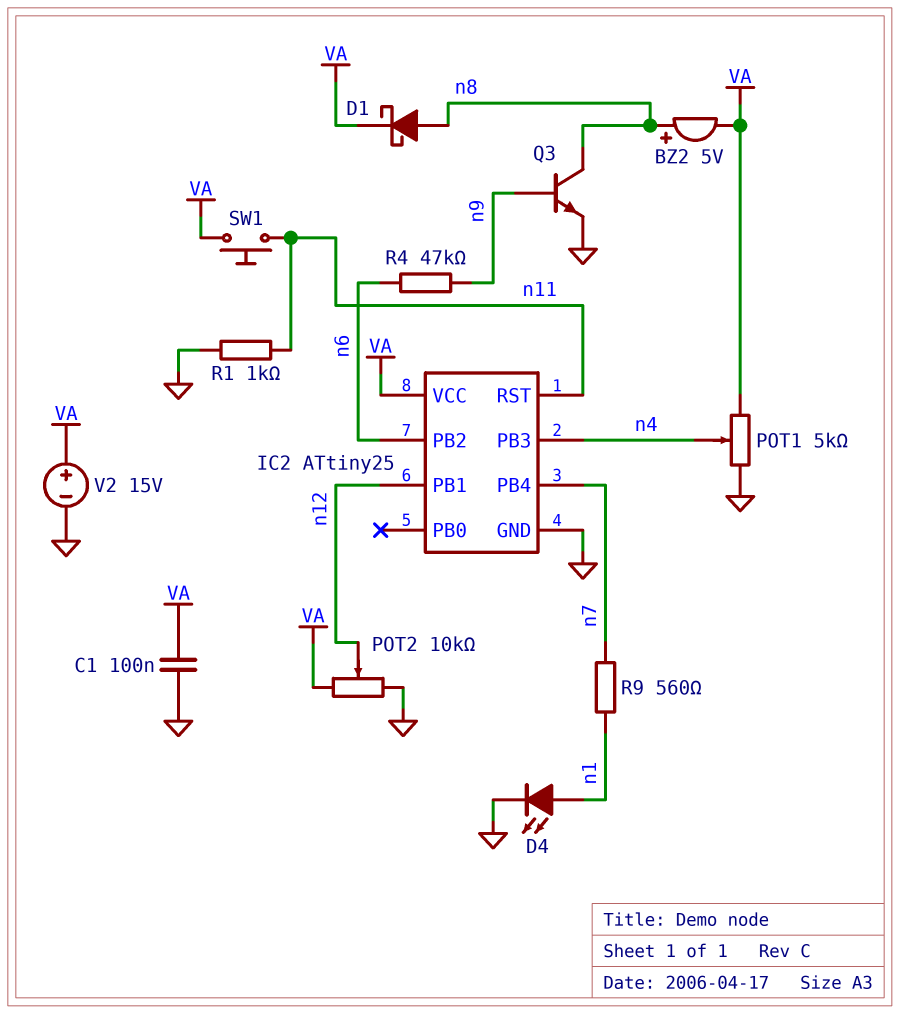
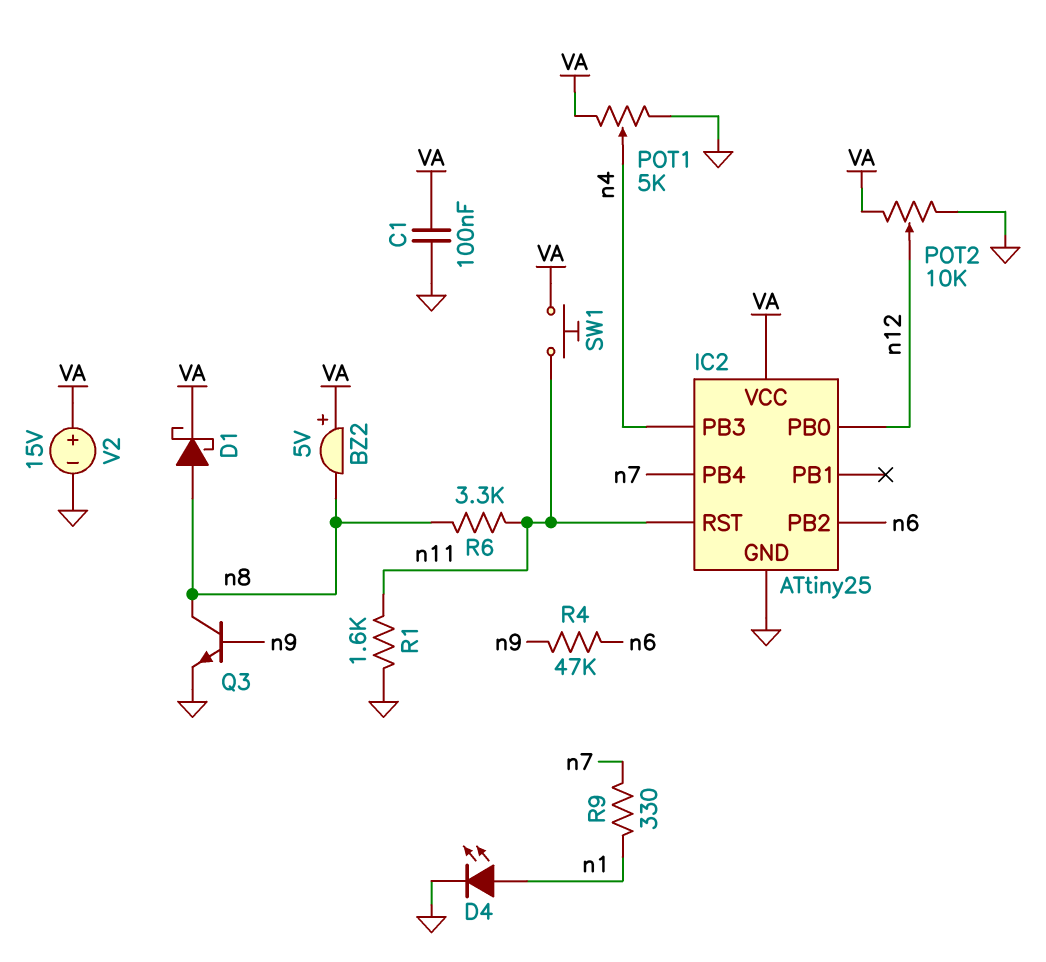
BZ2: buzzer 5V (plus n8, minus VA) -> buzzer 5V (plus VA, minus n8)
IC2 pin PB0: none -> n12
IC2 pin PB1: n12 -> none
R1: 1k (GND, n11) -> 1.6k (GND, n11)
R6: none -> 3.3k (n8, n11)
R9: 560 (n1, n7) -> 330 (n1, n7)

